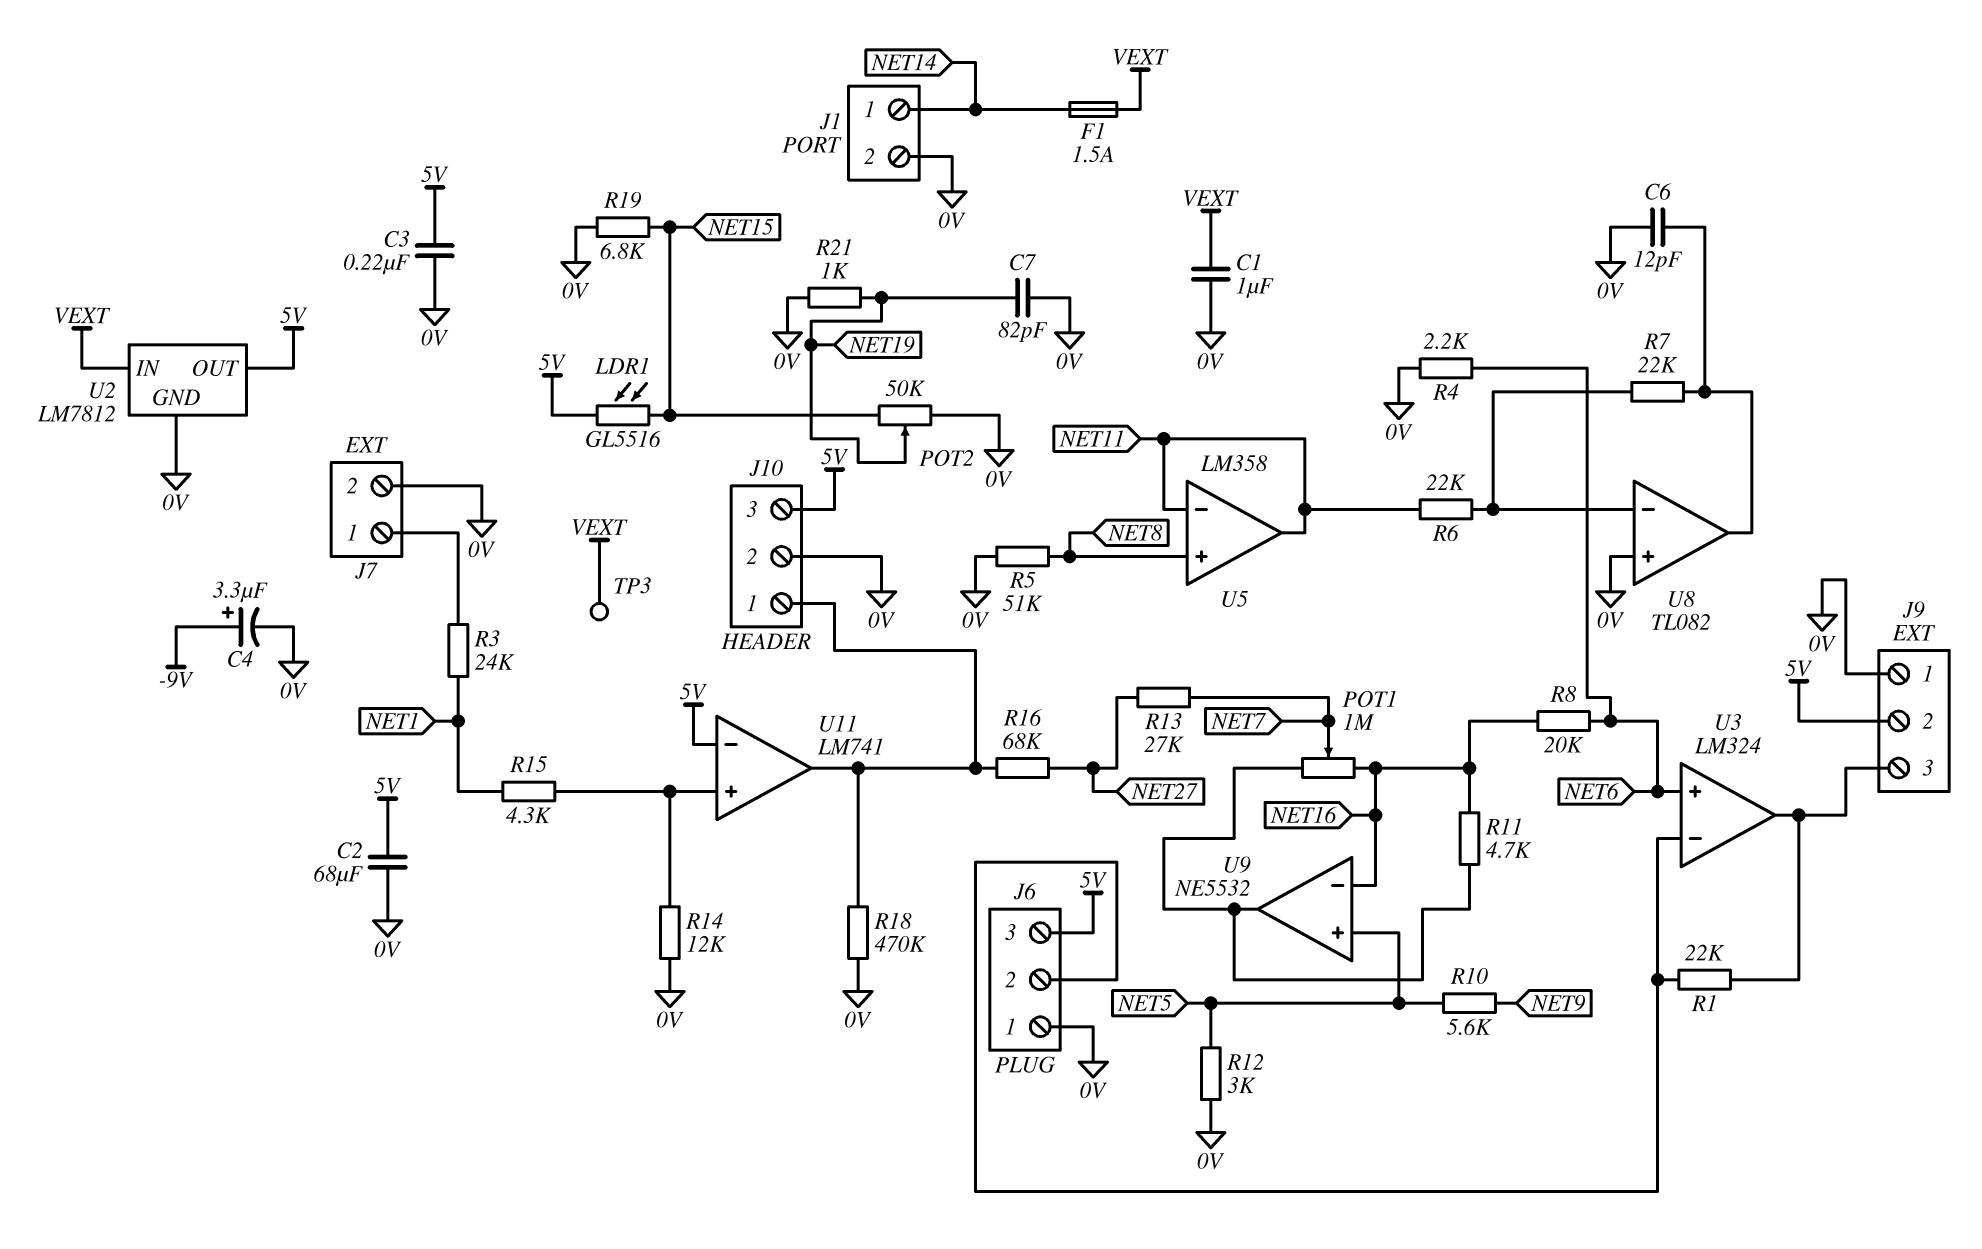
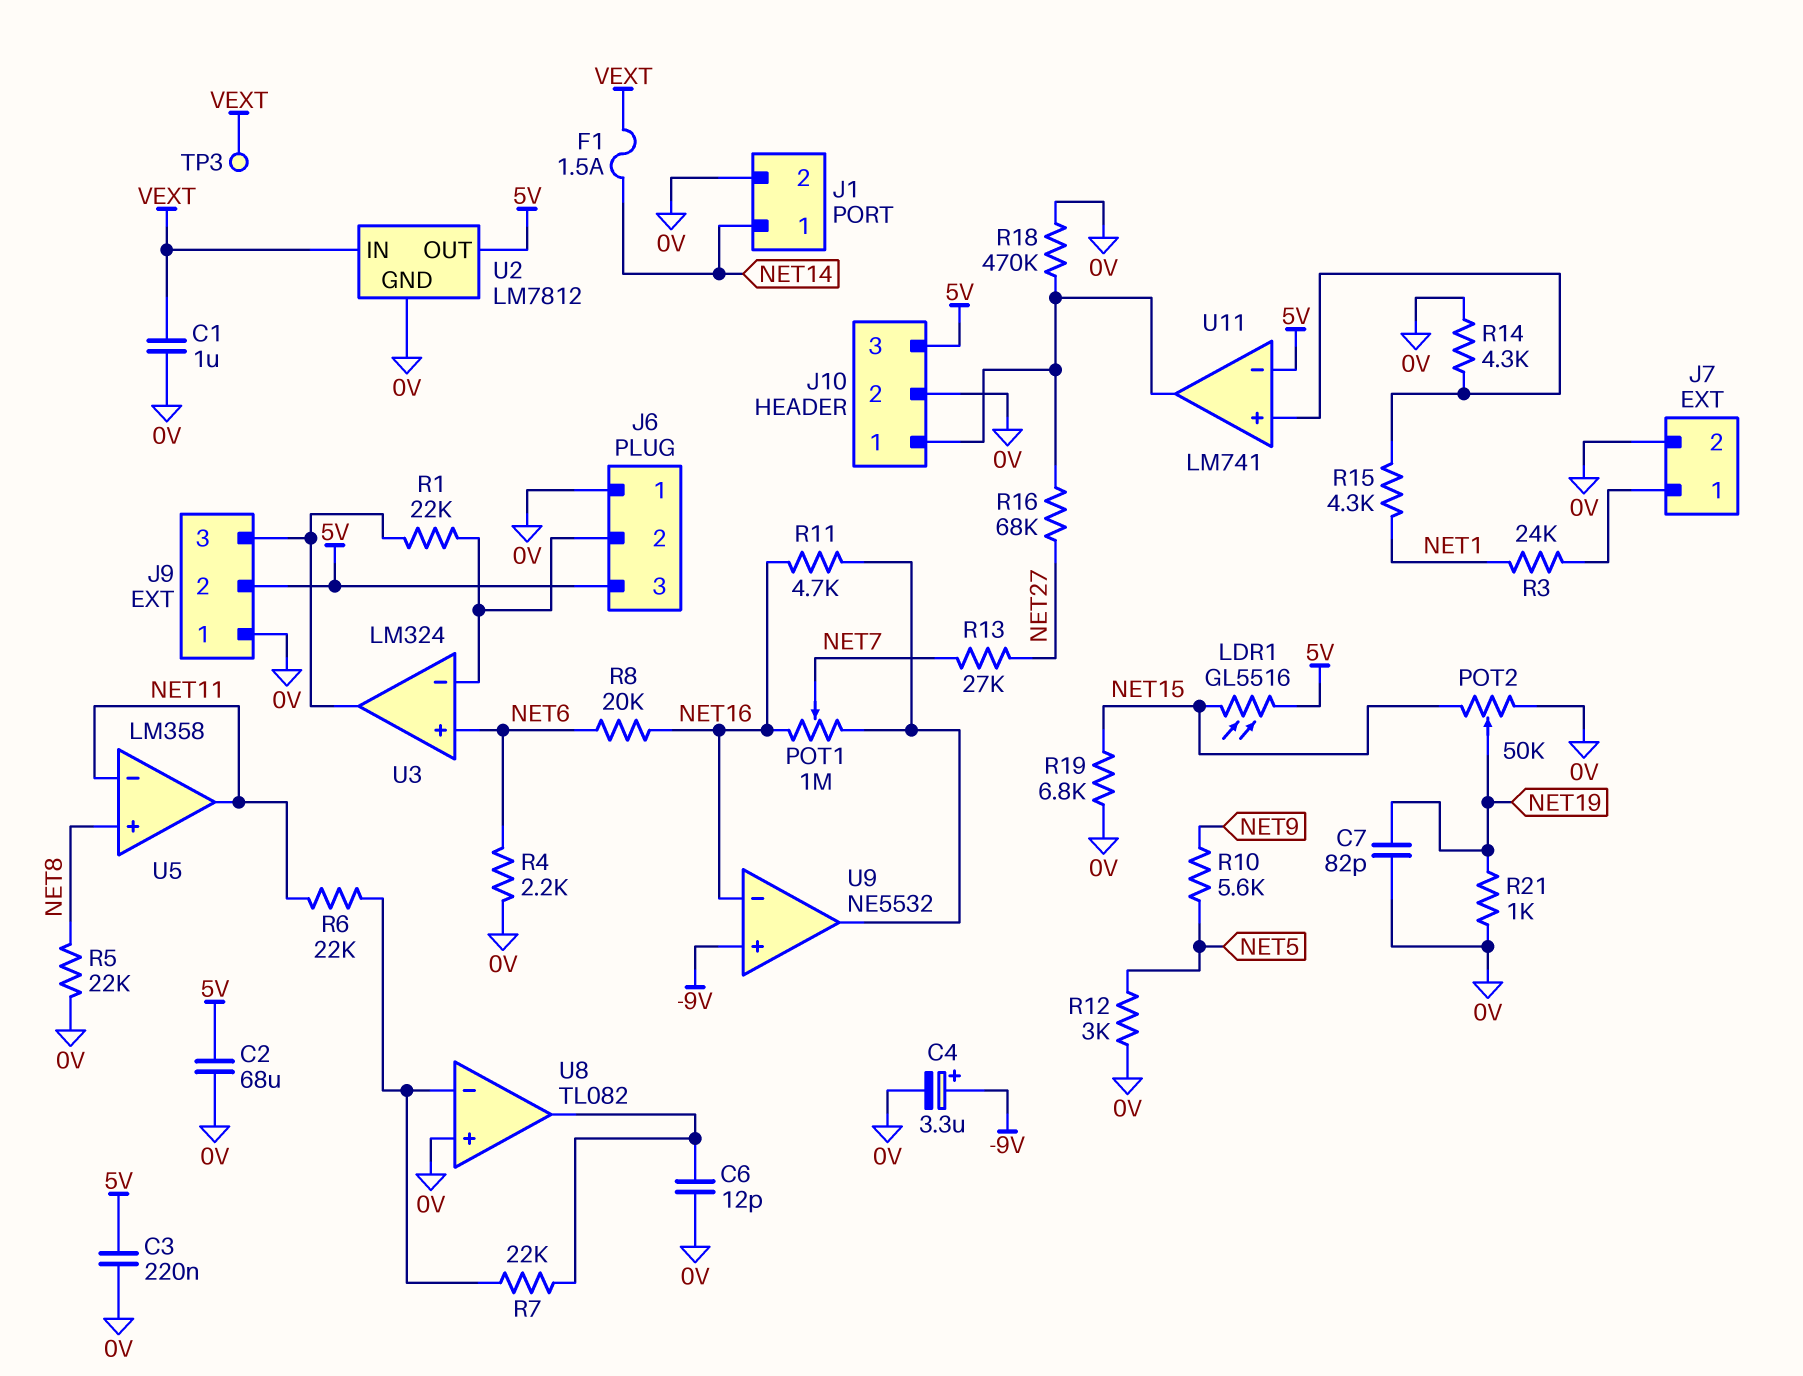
R5: 51k (0V, NET8) -> 22k (0V, NET8)
R14: 12k (0V, U11/in+) -> 4.3k (0V, U11/in+)
U9 pin in+: NET5 -> -9V

